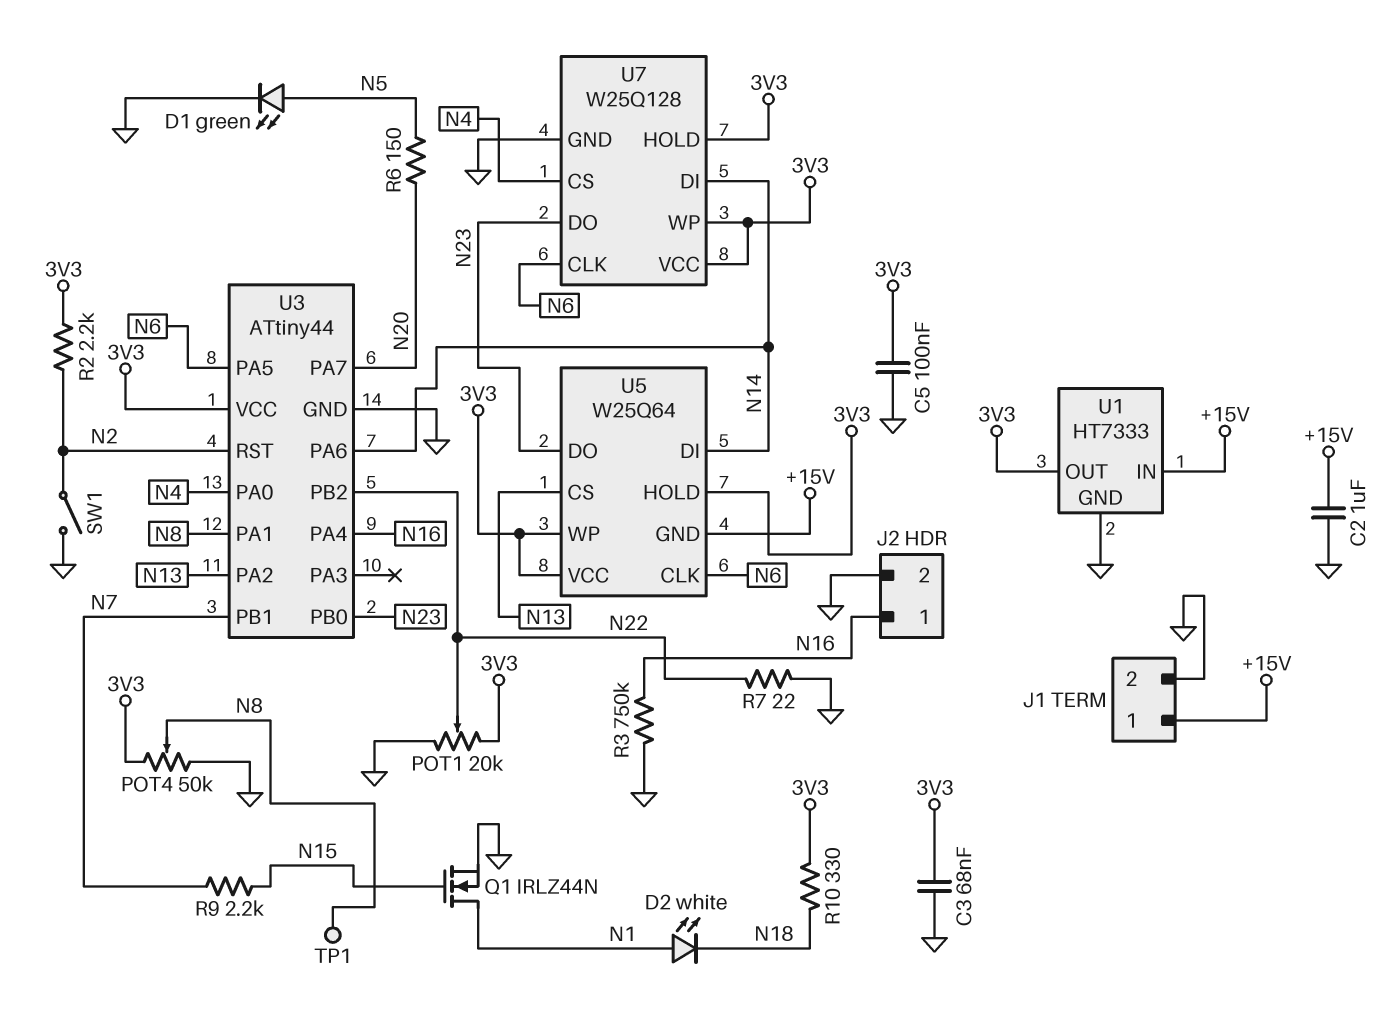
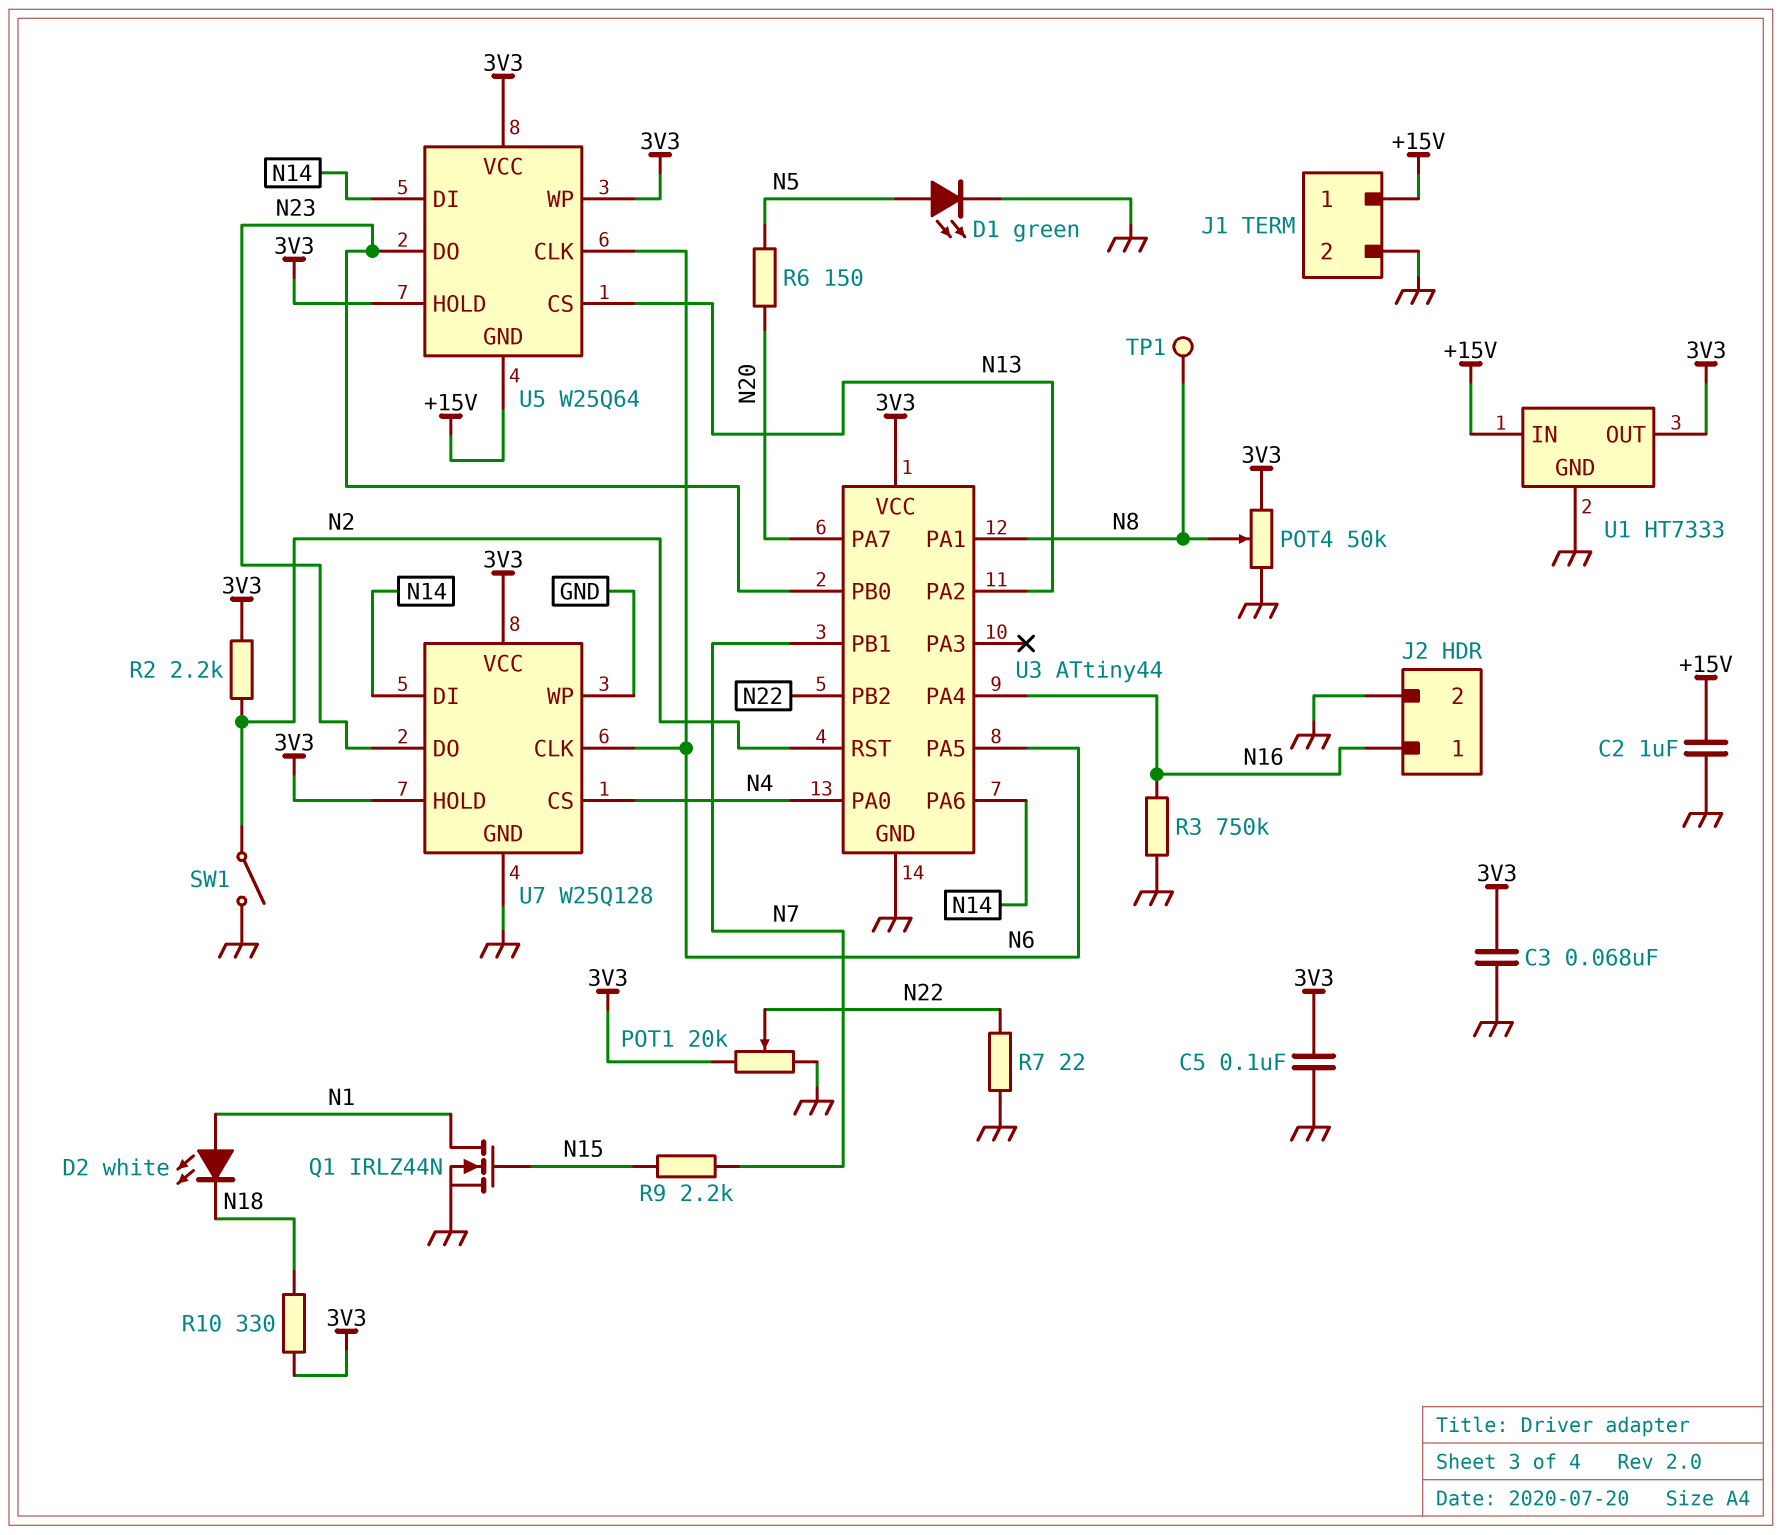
U7 pin WP: 3V3 -> GND

